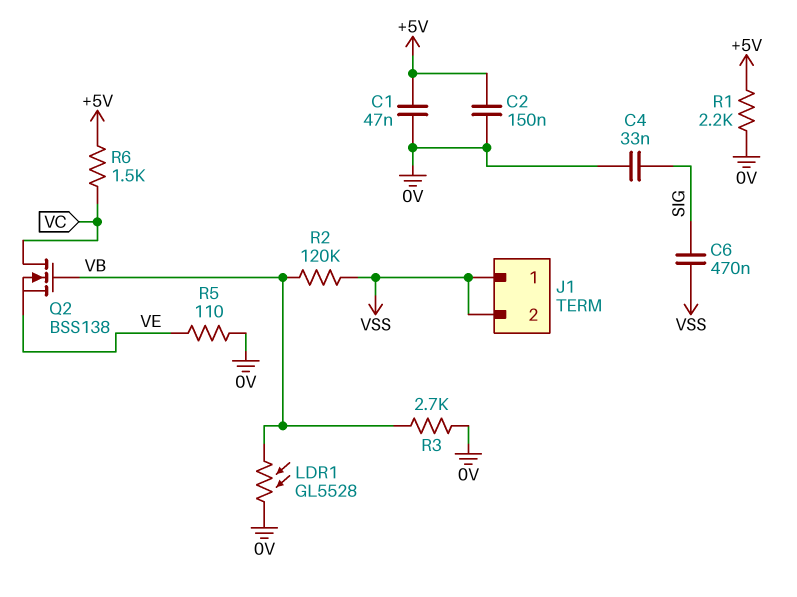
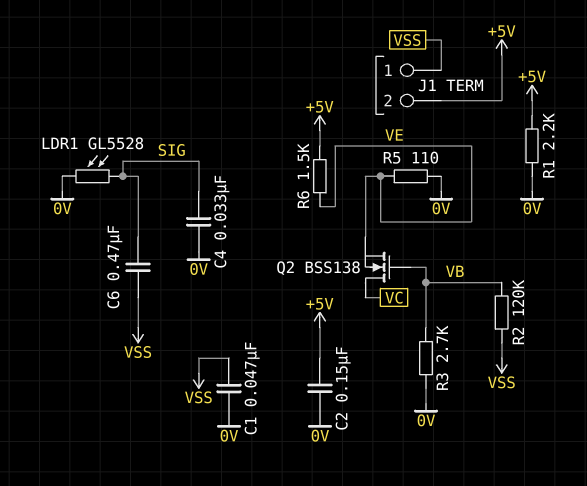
C1: 47nF (+5V, 0V) -> 47nF (0V, VSS)
J1 pin 2: VSS -> +5V
LDR1: GL5528 (0V, VB) -> GL5528 (0V, SIG)
R6: 1.5k (+5V, VC) -> 1.5k (+5V, VE)

